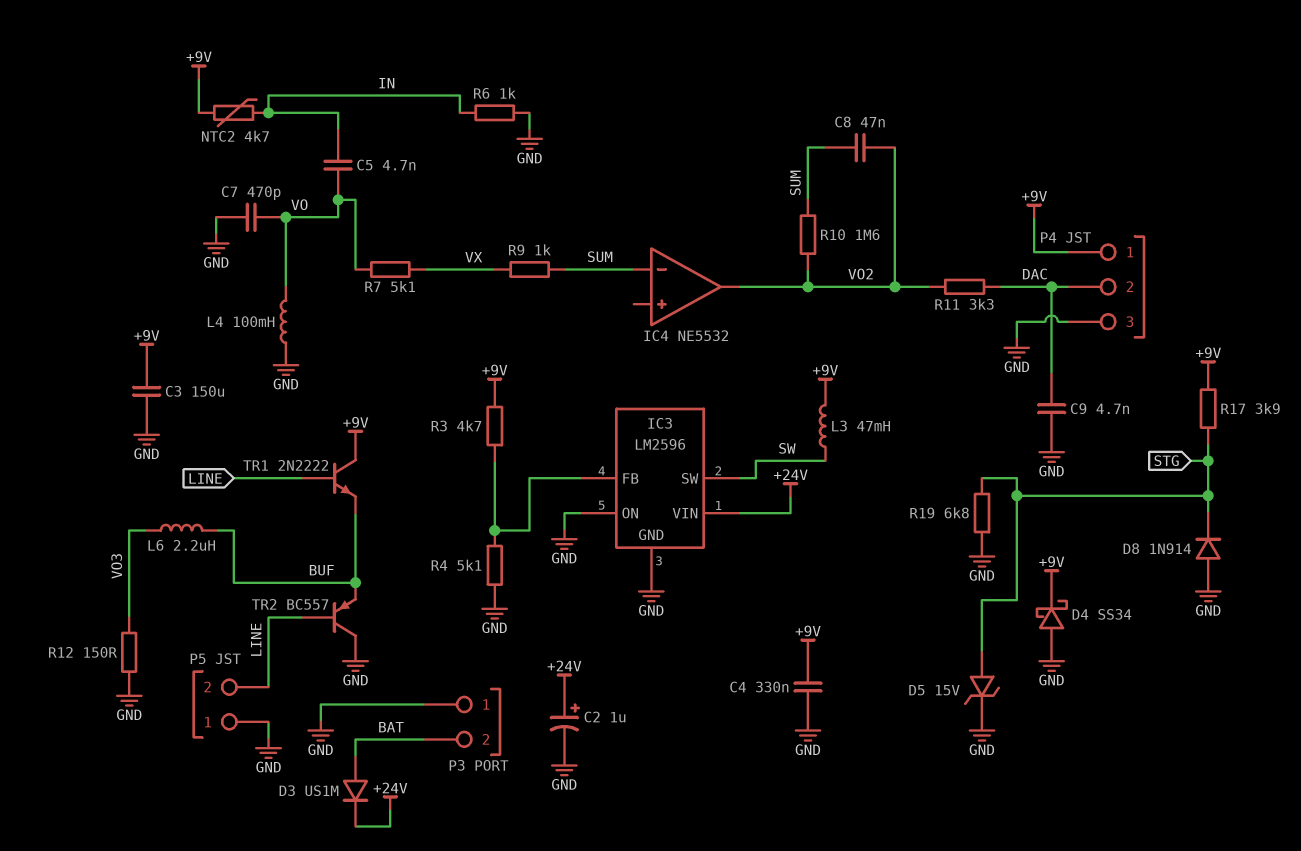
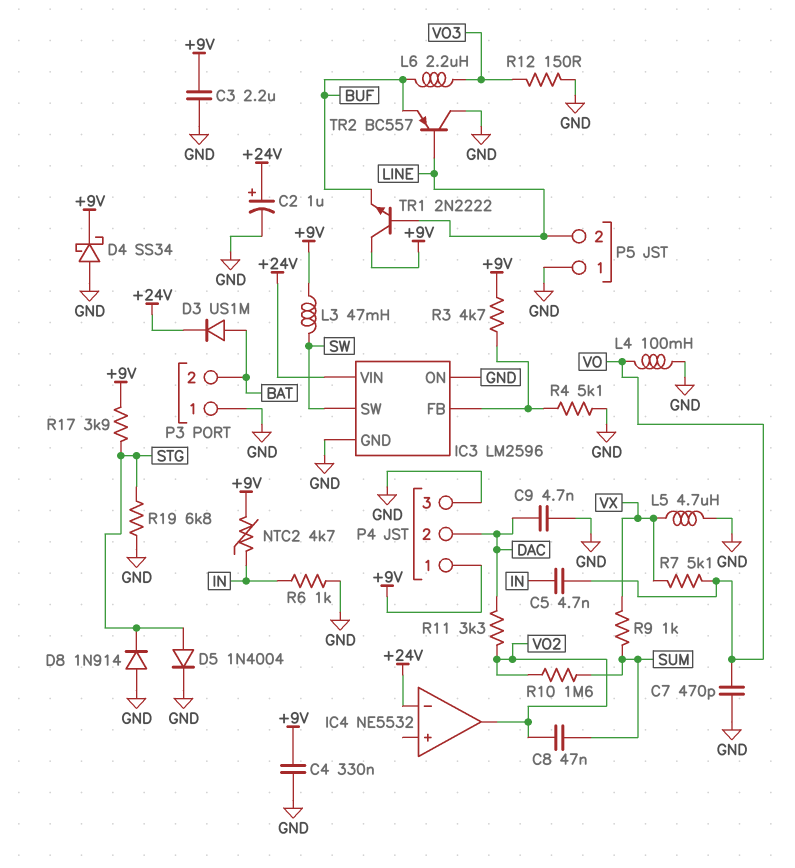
C3: 150uF (+9V, GND) -> 2.2uF (+9V, GND)
D5: zener 15V (A STG, K GND) -> diode 1N4004 (A STG, K GND)
IC4 pin in-: SUM -> +24V
L5: none -> 4.7uH (GND, VX)

